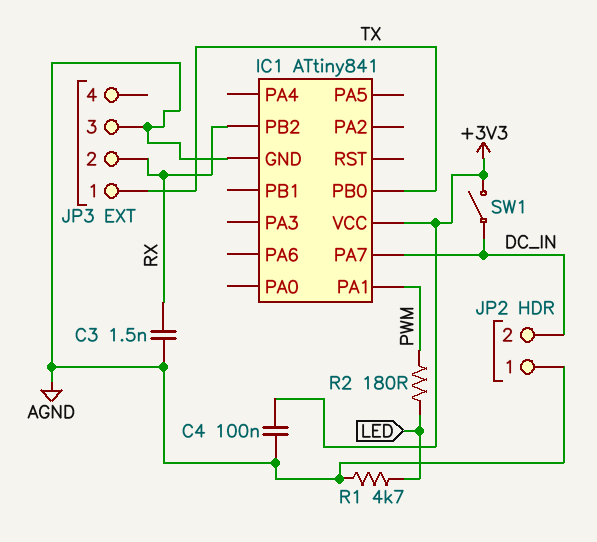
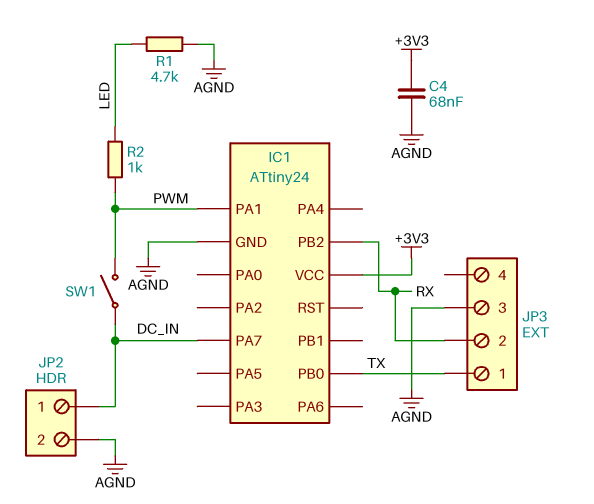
C3: 1.5nF (AGND, RX) -> none
C4: 100nF (+3V3, AGND) -> 68nF (+3V3, AGND)
IC1: ATtiny841 -> ATtiny24
JP2 pin 1: AGND -> DC_IN
JP2 pin 2: DC_IN -> AGND
R2: 180 (LED, PWM) -> 1k (LED, PWM)
SW1: switch (+3V3, DC_IN) -> switch (DC_IN, PWM)

